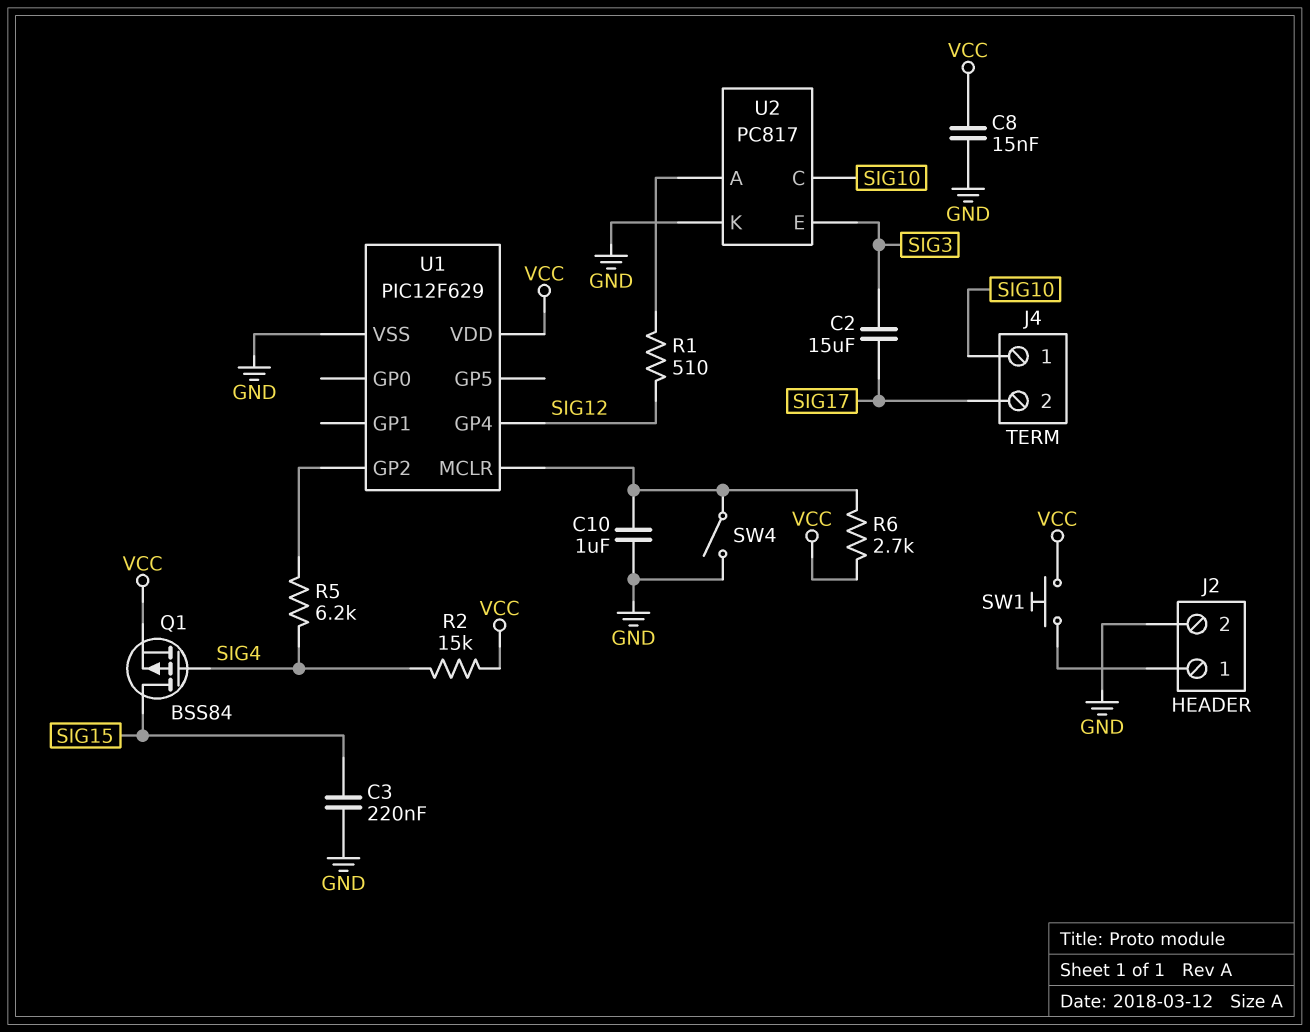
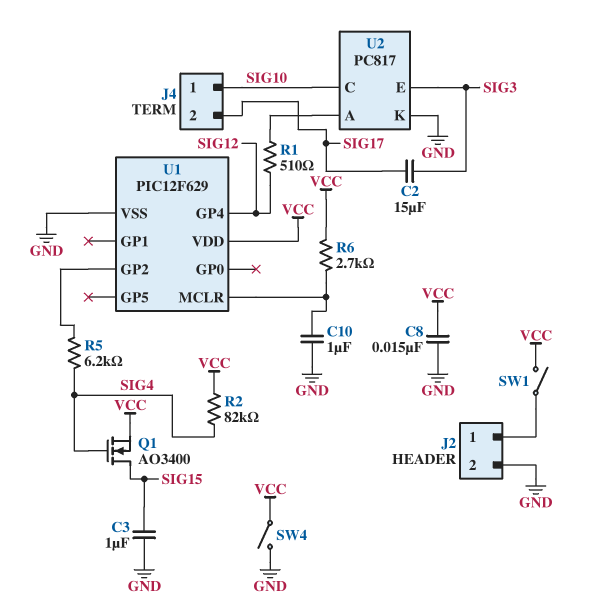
C3: 220nF (GND, SIG15) -> 1uF (GND, SIG15)
Q1: PMOS BSS84 (G SIG4, D SIG15, S VCC) -> NMOS AO3400 (G SIG4, D SIG15, S VCC)
R2: 15k (SIG4, VCC) -> 82k (SIG4, VCC)
SW1: button (J2/1, VCC) -> switch (J2/1, VCC)
SW4: switch (GND, U1/MCLR) -> switch (GND, VCC)

